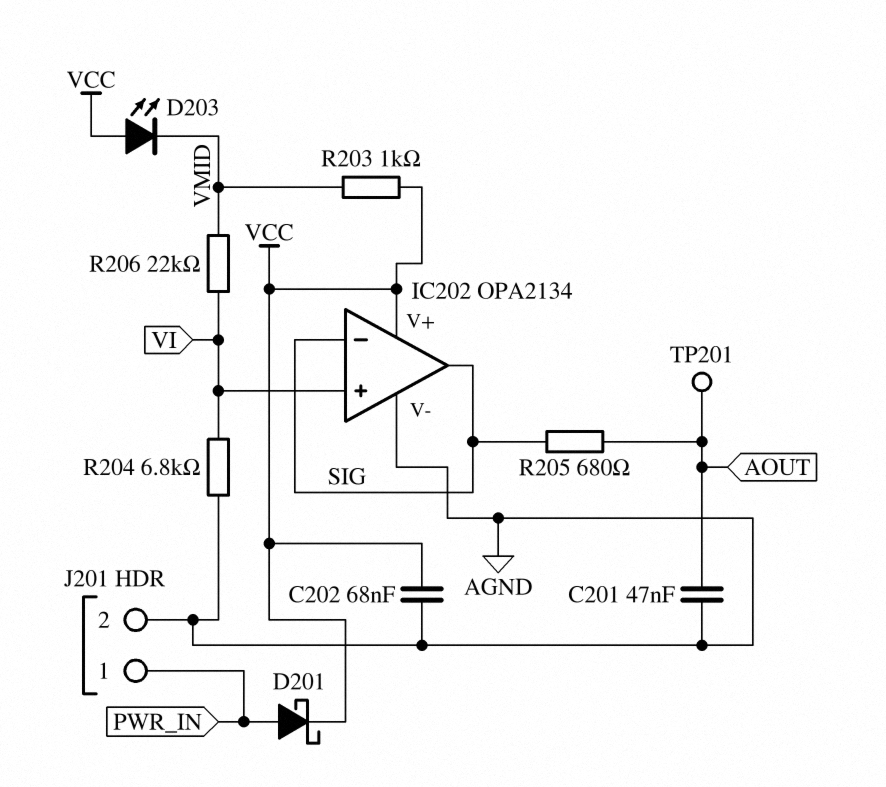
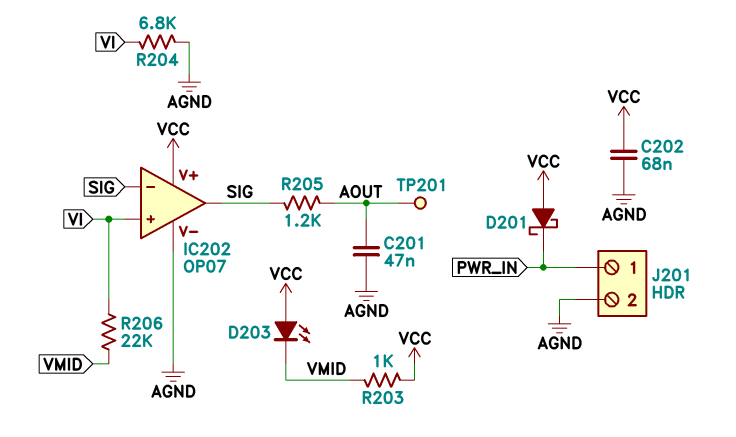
D201: schottky (A PWR_IN, K VCC) -> schottky (A VCC, K PWR_IN)
IC202: OPA2134 -> OP07
R205: 680 (AOUT, SIG) -> 1.2k (AOUT, SIG)

